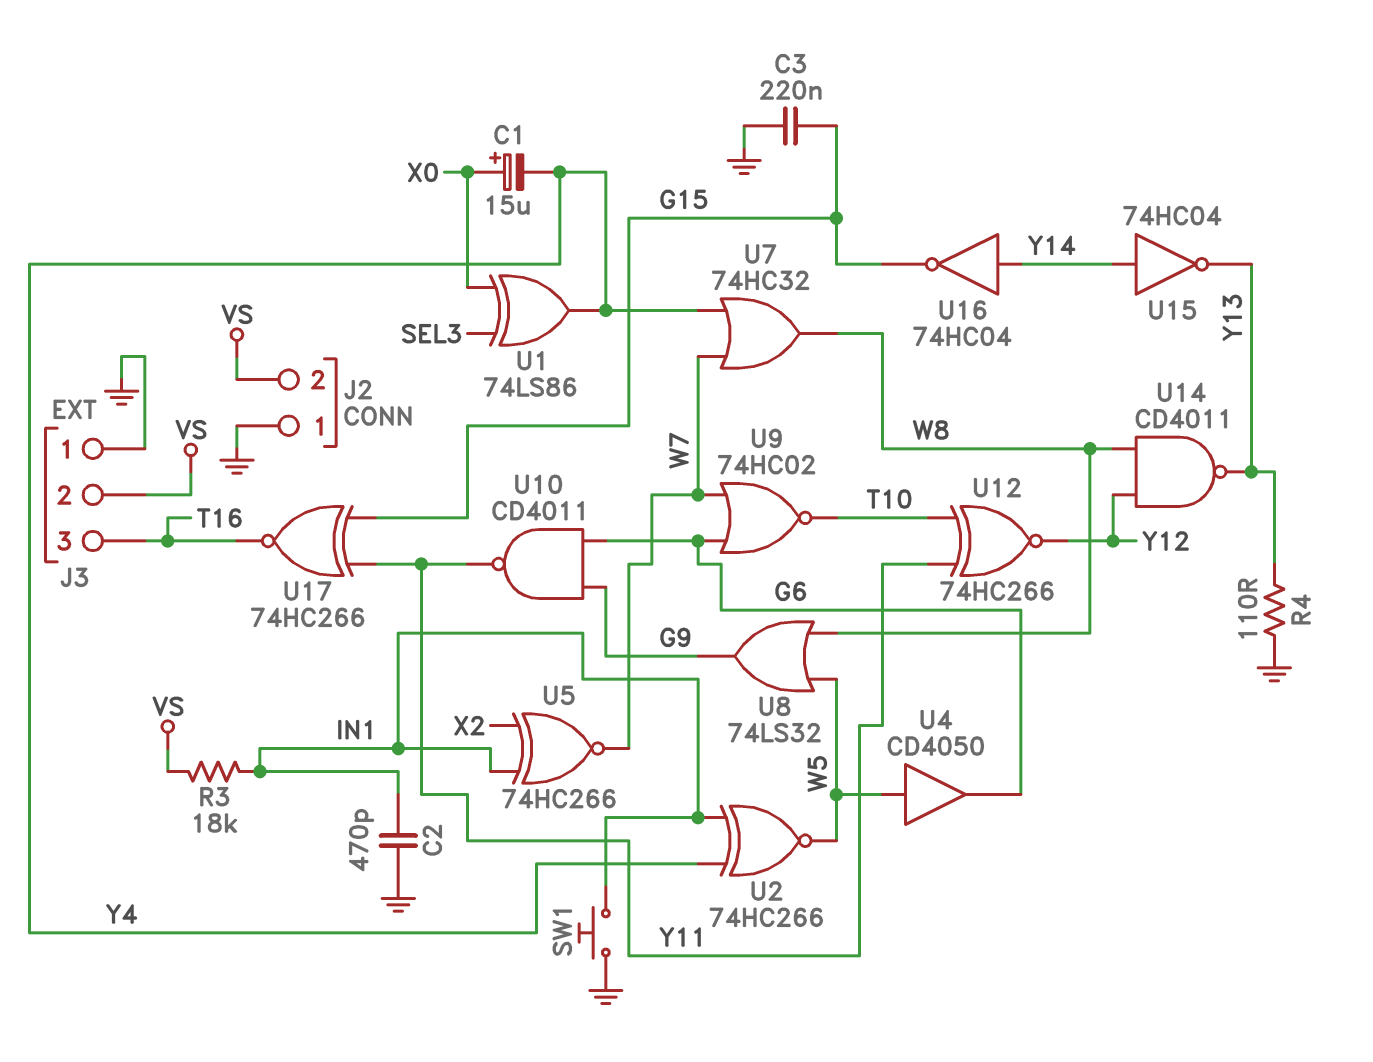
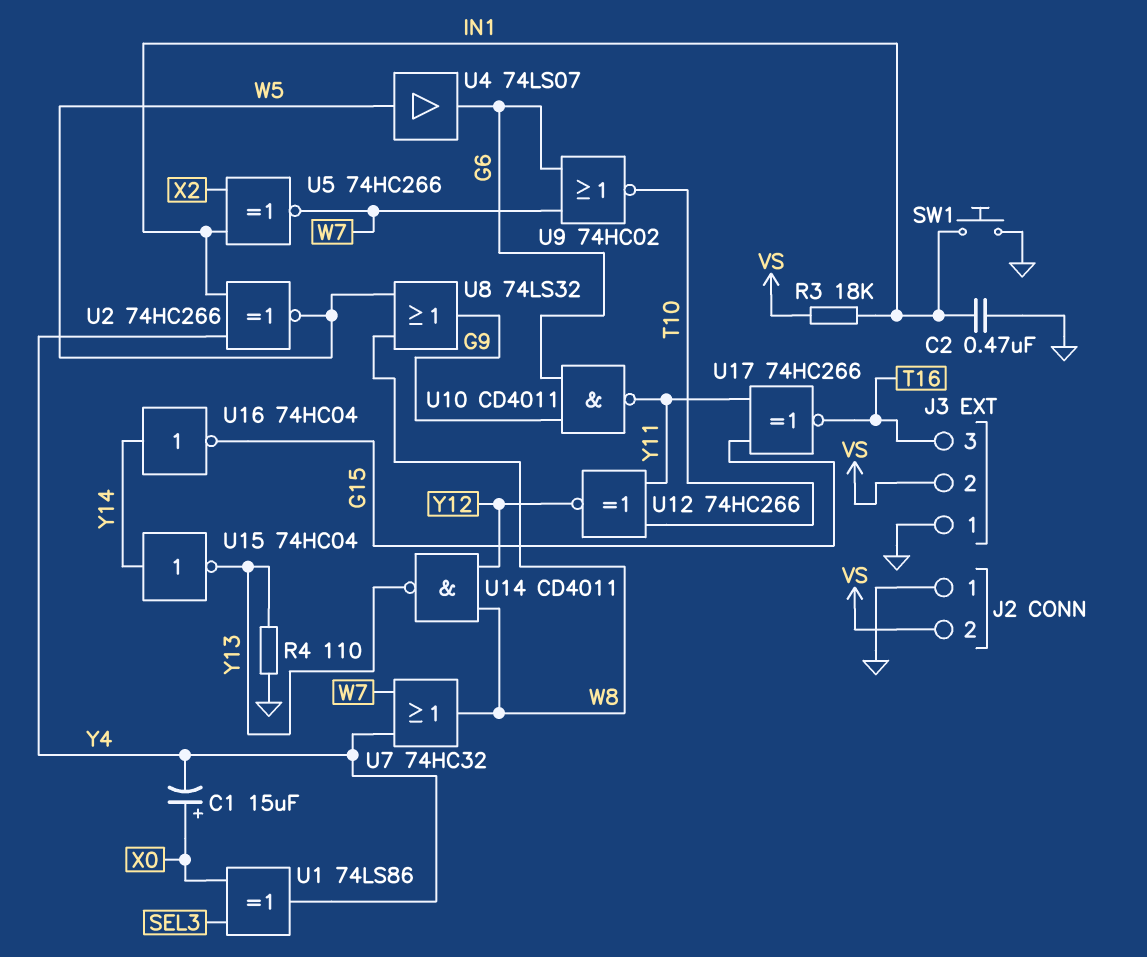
C2: 470pF (GND, IN1) -> 470nF (GND, IN1)
C3: 220nF (G15, GND) -> none
U4: buffer CD4050 (in W5, out G6) -> buffer 74LS07 (in W5, out G6)

